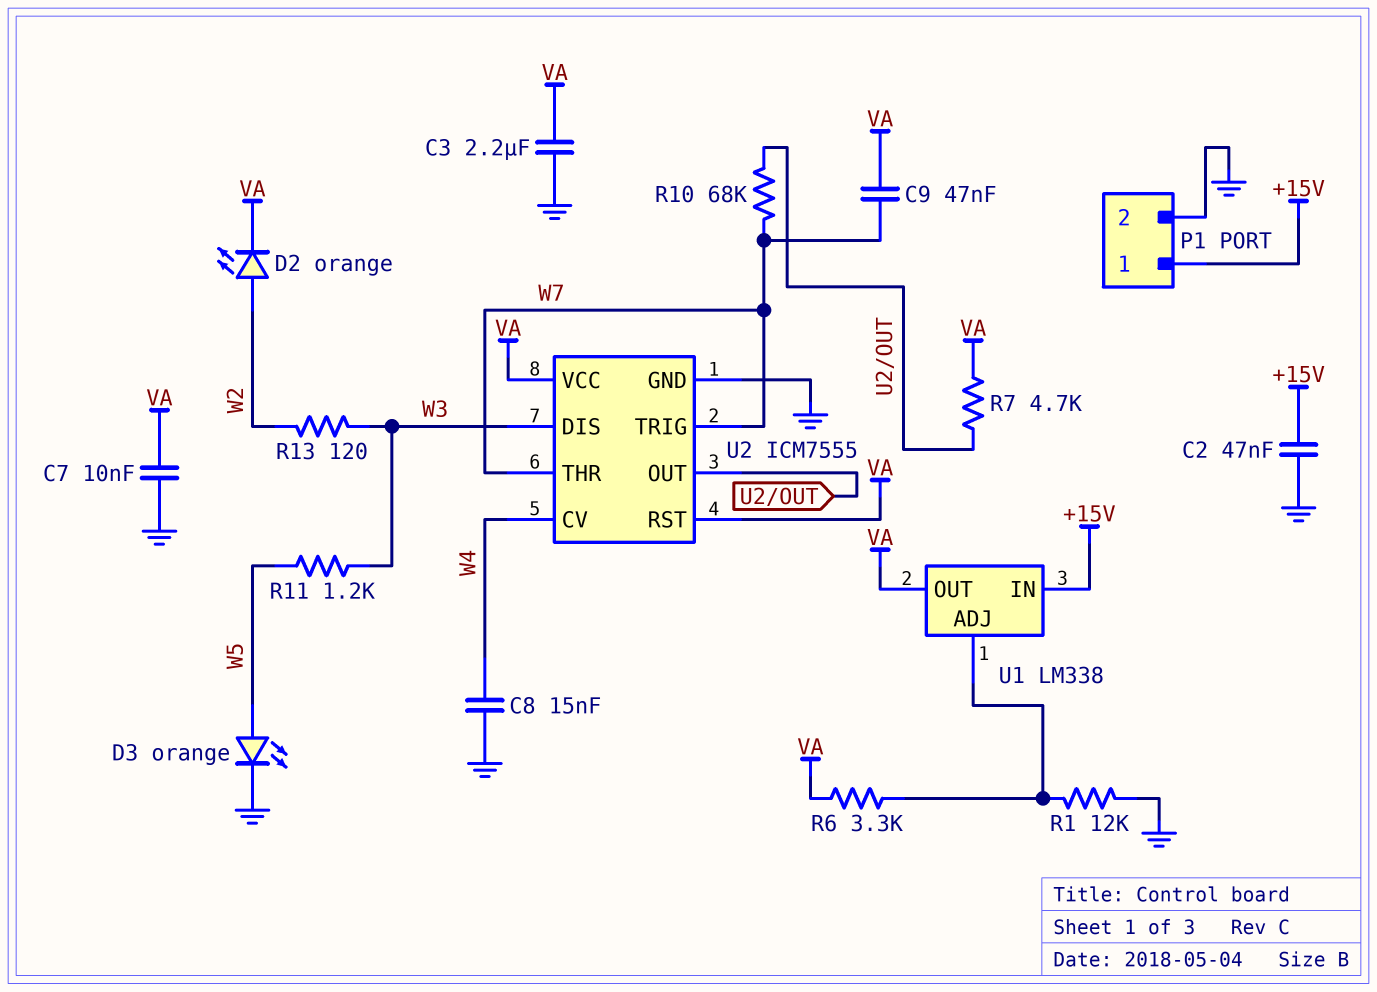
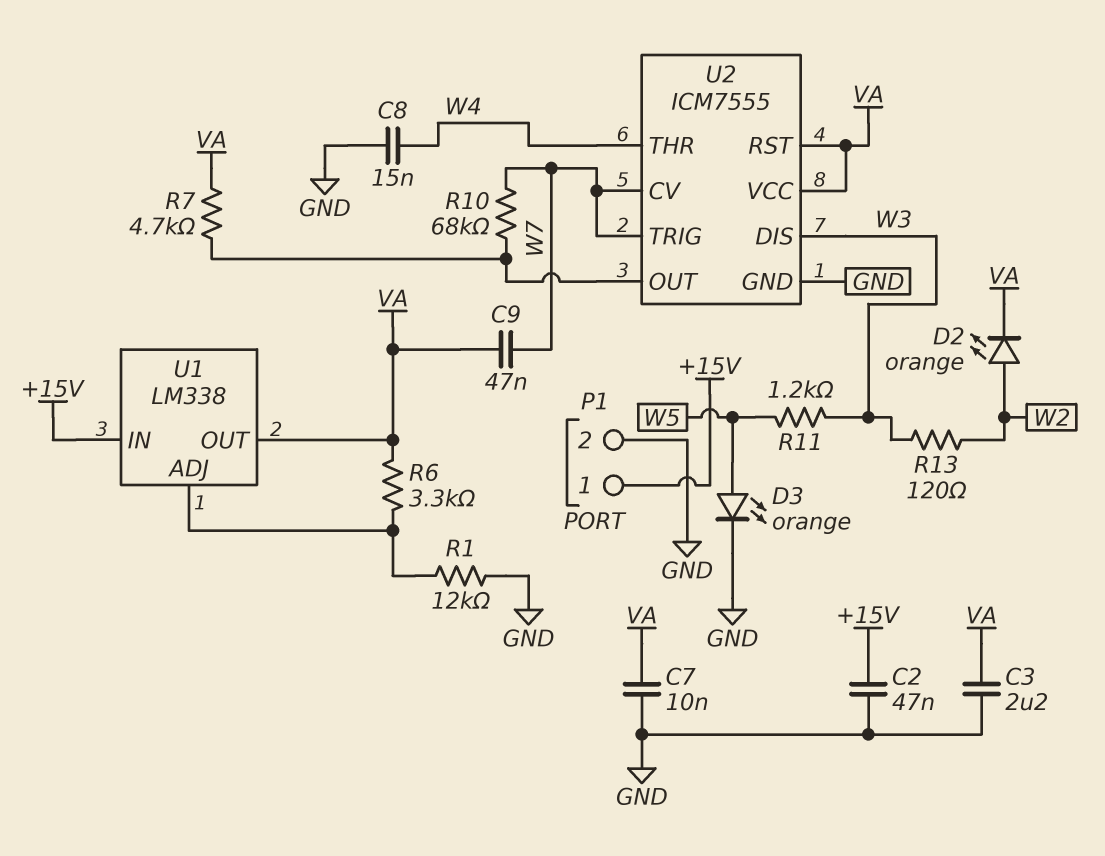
U2 pin CV: W4 -> W7
U2 pin THR: W7 -> W4

